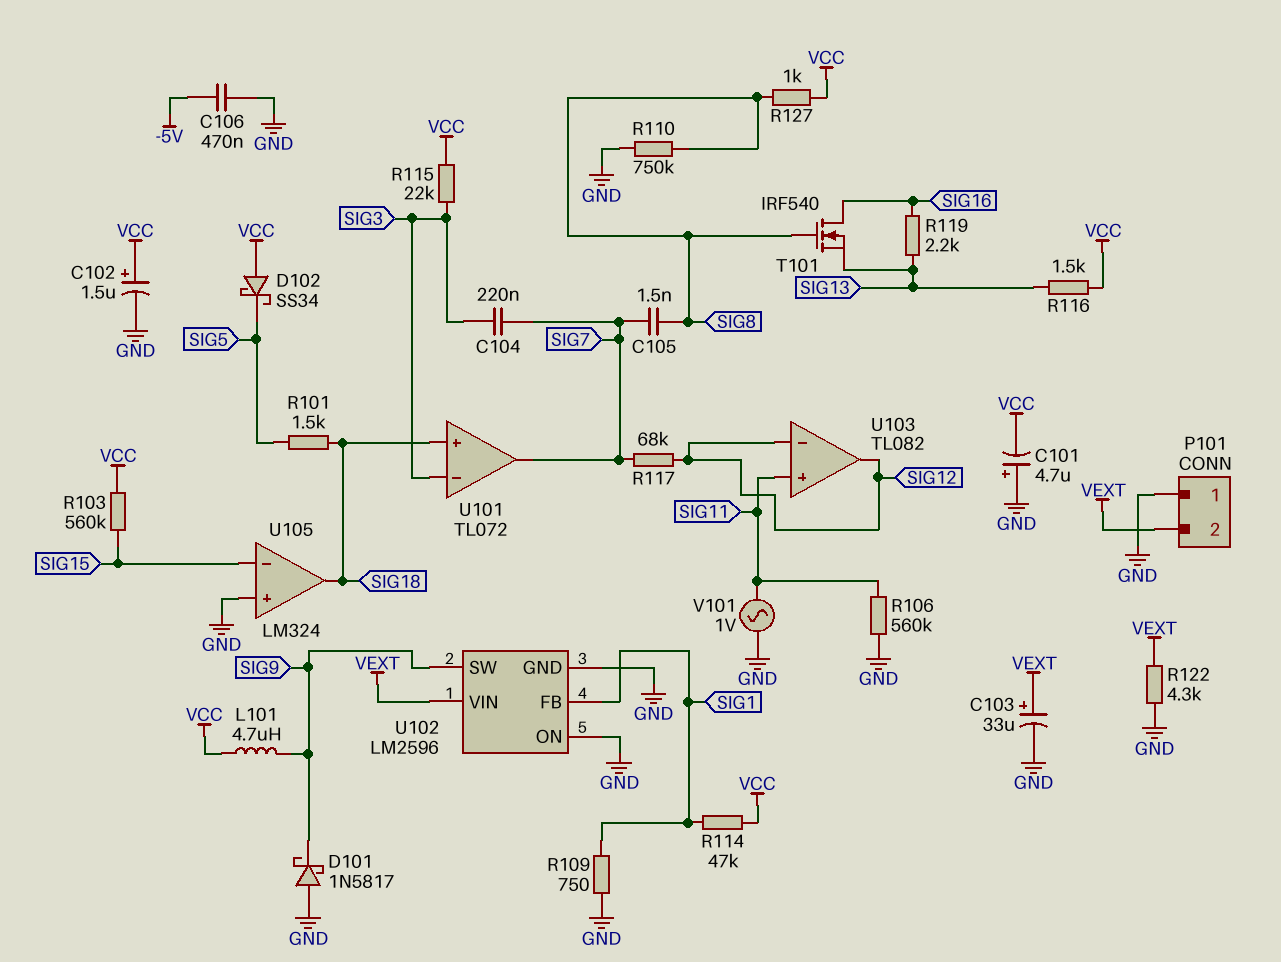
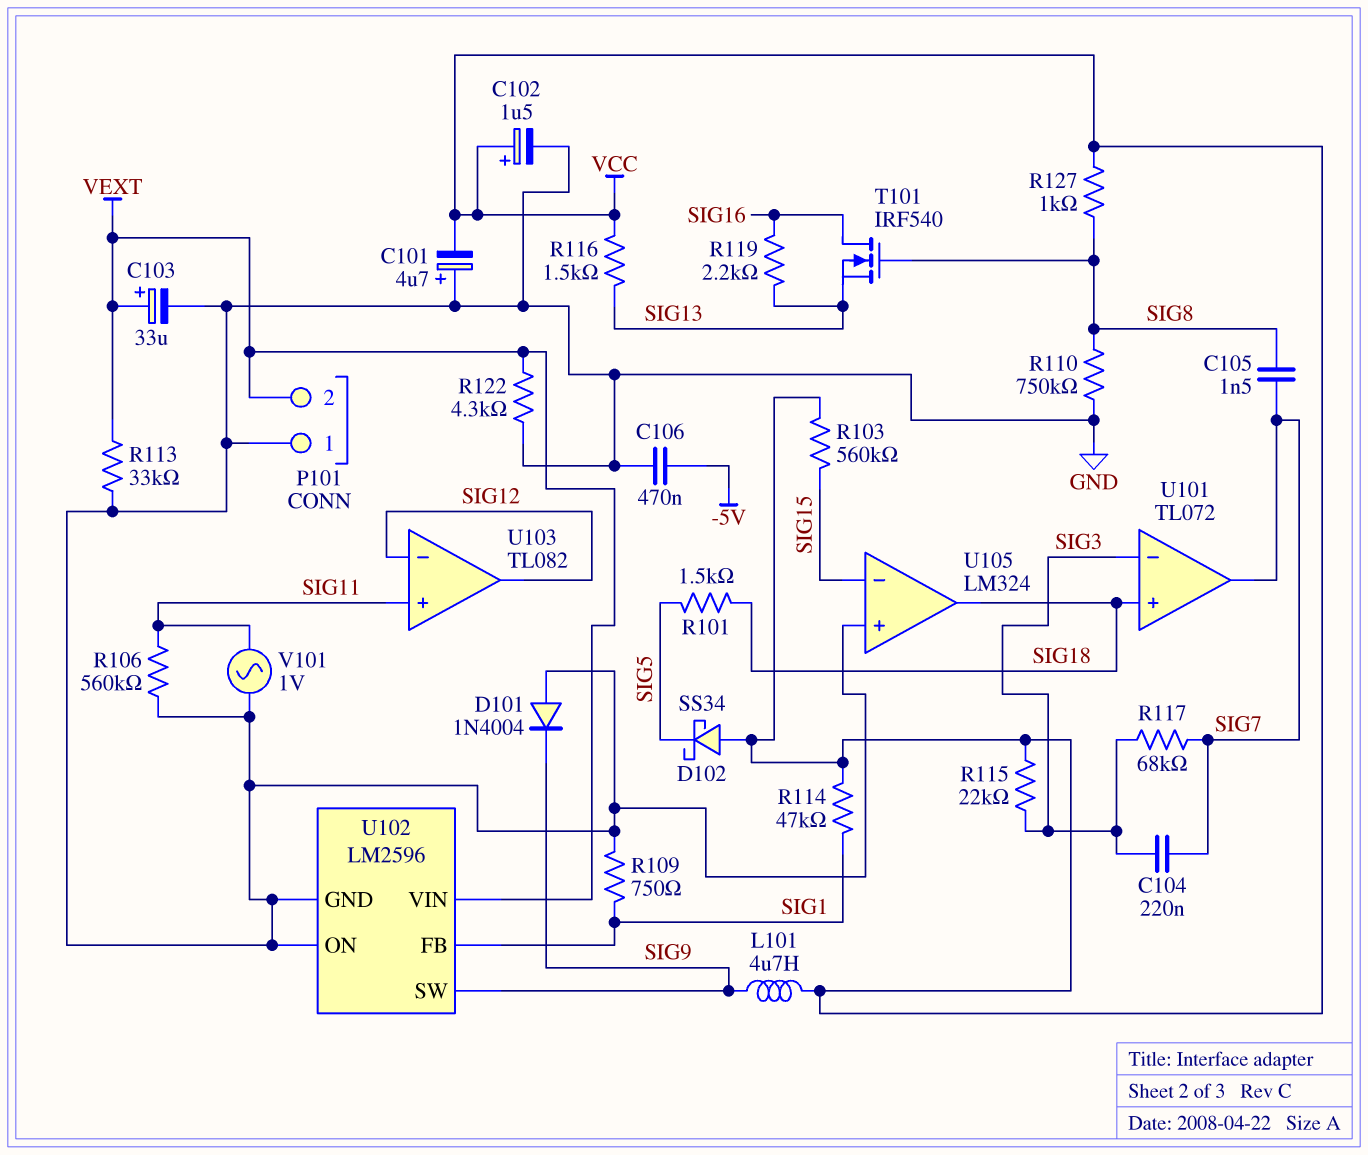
D101: schottky 1N5817 (A GND, K SIG9) -> diode 1N4004 (A GND, K SIG9)
R113: none -> 33k (GND, VEXT)
R117: 68k (SIG7, SIG12) -> 68k (SIG3, SIG7)

